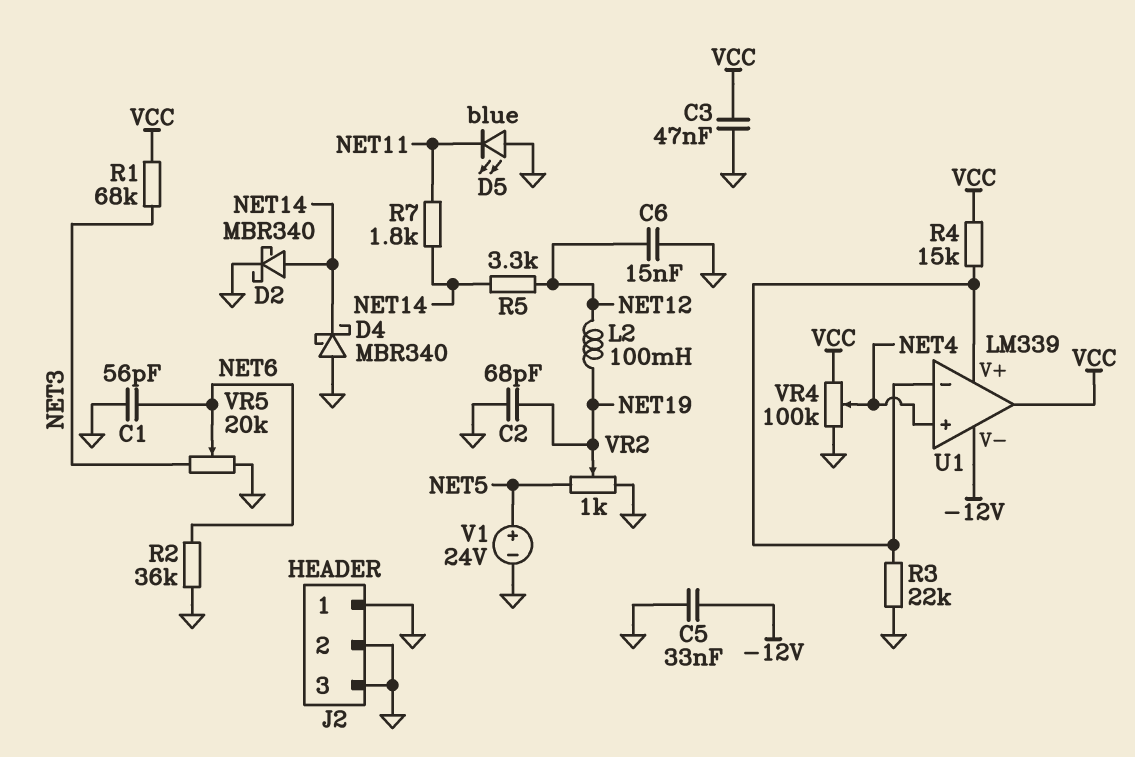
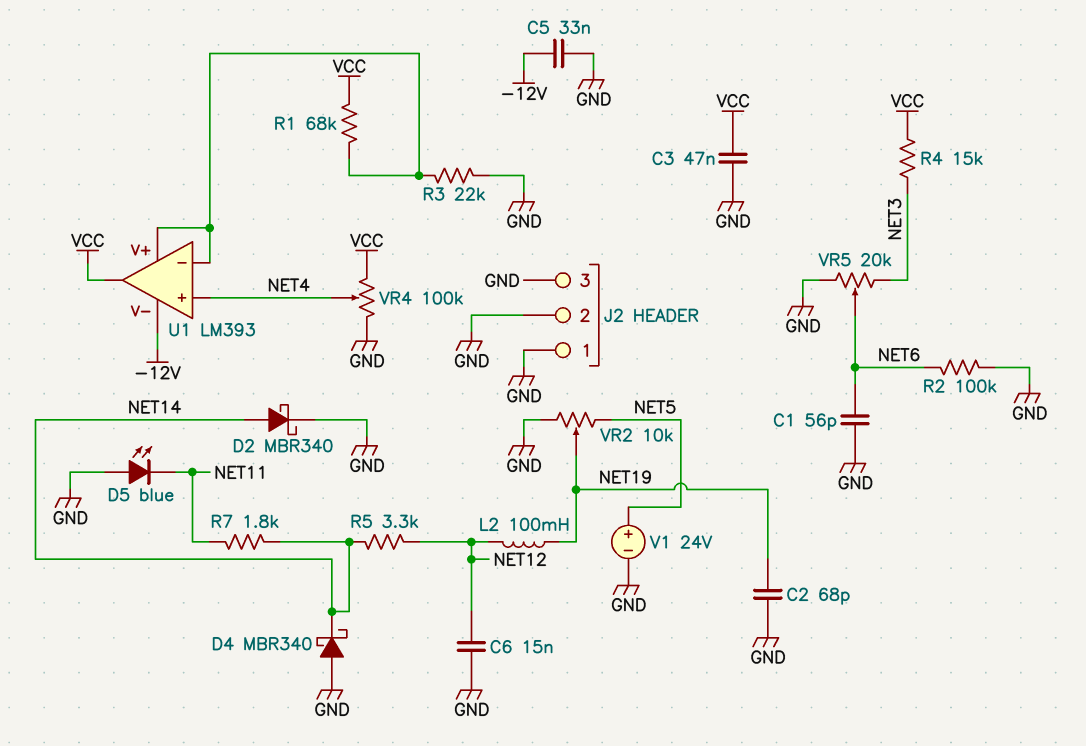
R1: 68k (NET3, VCC) -> 68k (U1/V+, VCC)
R2: 36k (GND, NET6) -> 100k (GND, NET6)
R4: 15k (U1/V+, VCC) -> 15k (NET3, VCC)
U1: LM339 -> LM393
VR2: 1k (GND, NET5, wiper NET19) -> 10k (GND, NET5, wiper NET19)

